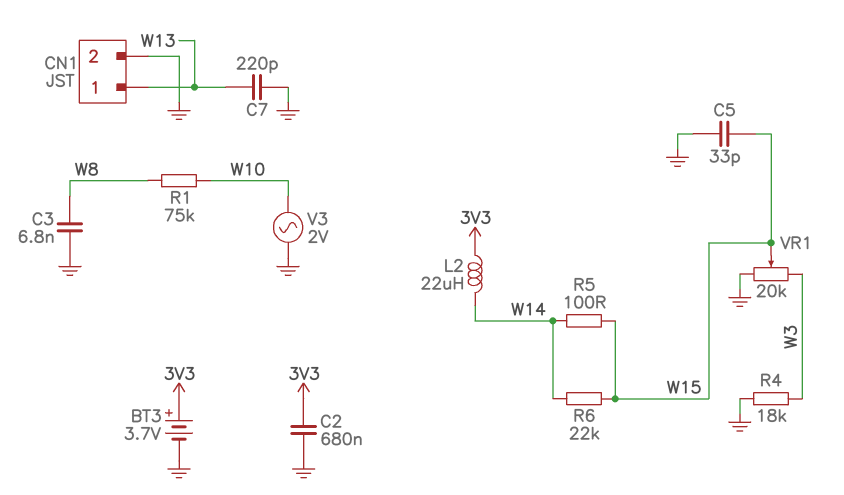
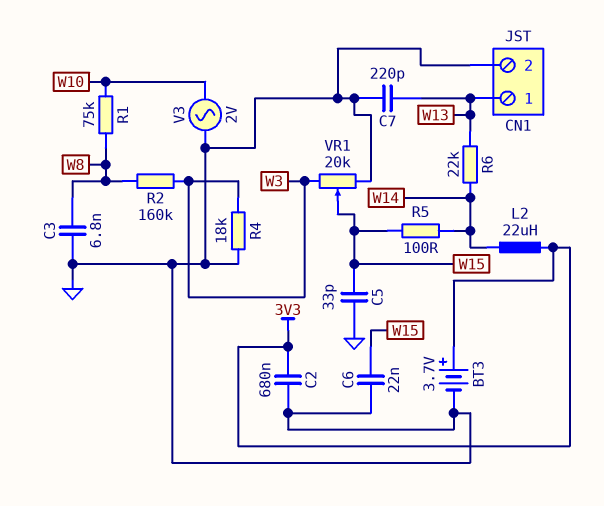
C6: none -> 22nF (GND, W15)
R2: none -> 160k (W3, W8)
R6: 22k (W14, W15) -> 22k (W13, W14)

